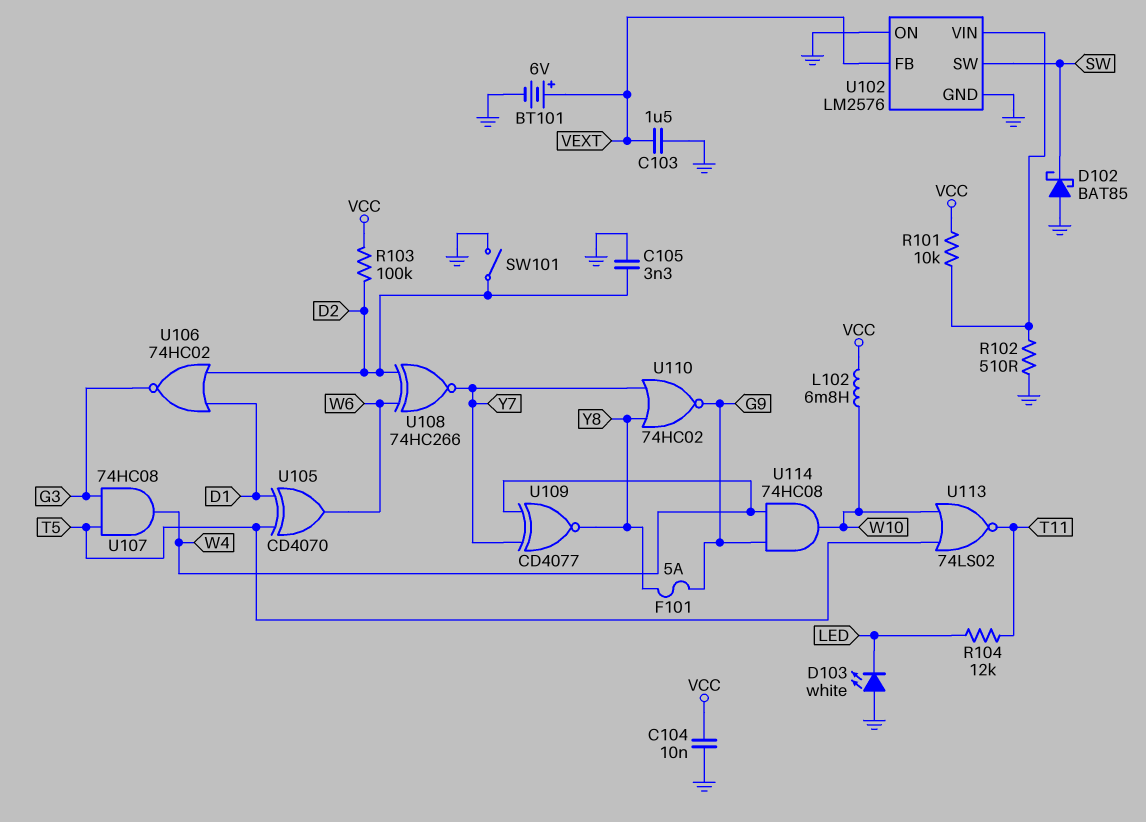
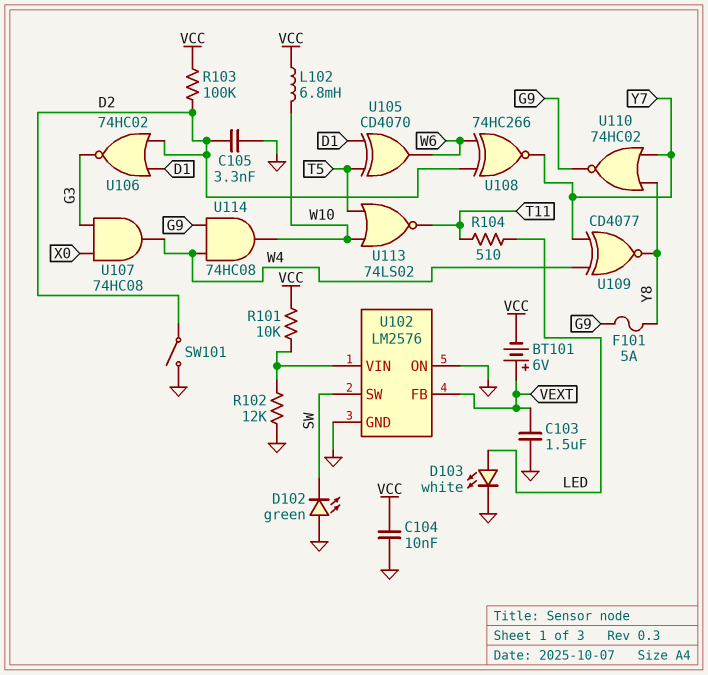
BT101: 6V (plus VEXT, minus GND) -> 6V (plus VEXT, minus VCC)
D102: schottky BAT85 (A GND, K SW) -> LED green (A GND, K SW)
D103: LED white (A GND, K LED) -> LED white (A LED, K GND)
R102: 510 (GND, U102/VIN) -> 12k (GND, U102/VIN)
R104: 12k (LED, T11) -> 510 (LED, T11)
U107: AND 74HC08 (in G3, in T5, out W4) -> AND 74HC08 (in G3, in X0, out W4)

